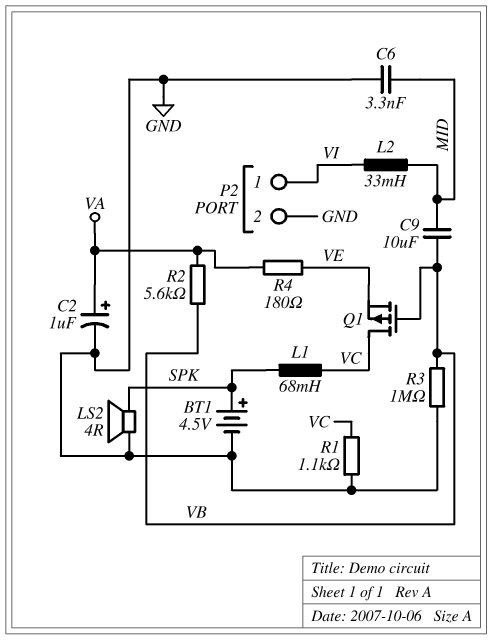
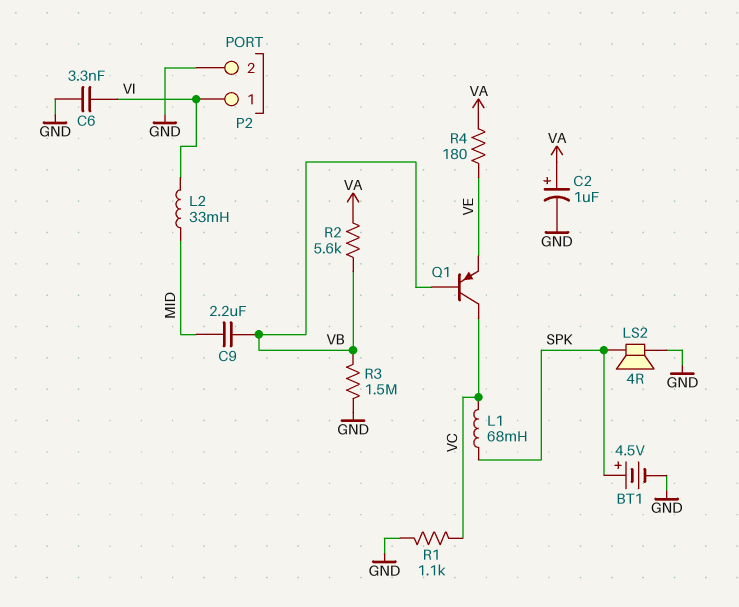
C6: 3.3nF (GND, MID) -> 3.3nF (GND, VI)
C9: 10uF (MID, VB) -> 2.2uF (MID, VB)
Q1: PMOS (G VB, D VC, S VE) -> PNP (B VB, C VC, E VE)
R3: 1M (GND, VB) -> 1.5M (GND, VB)

